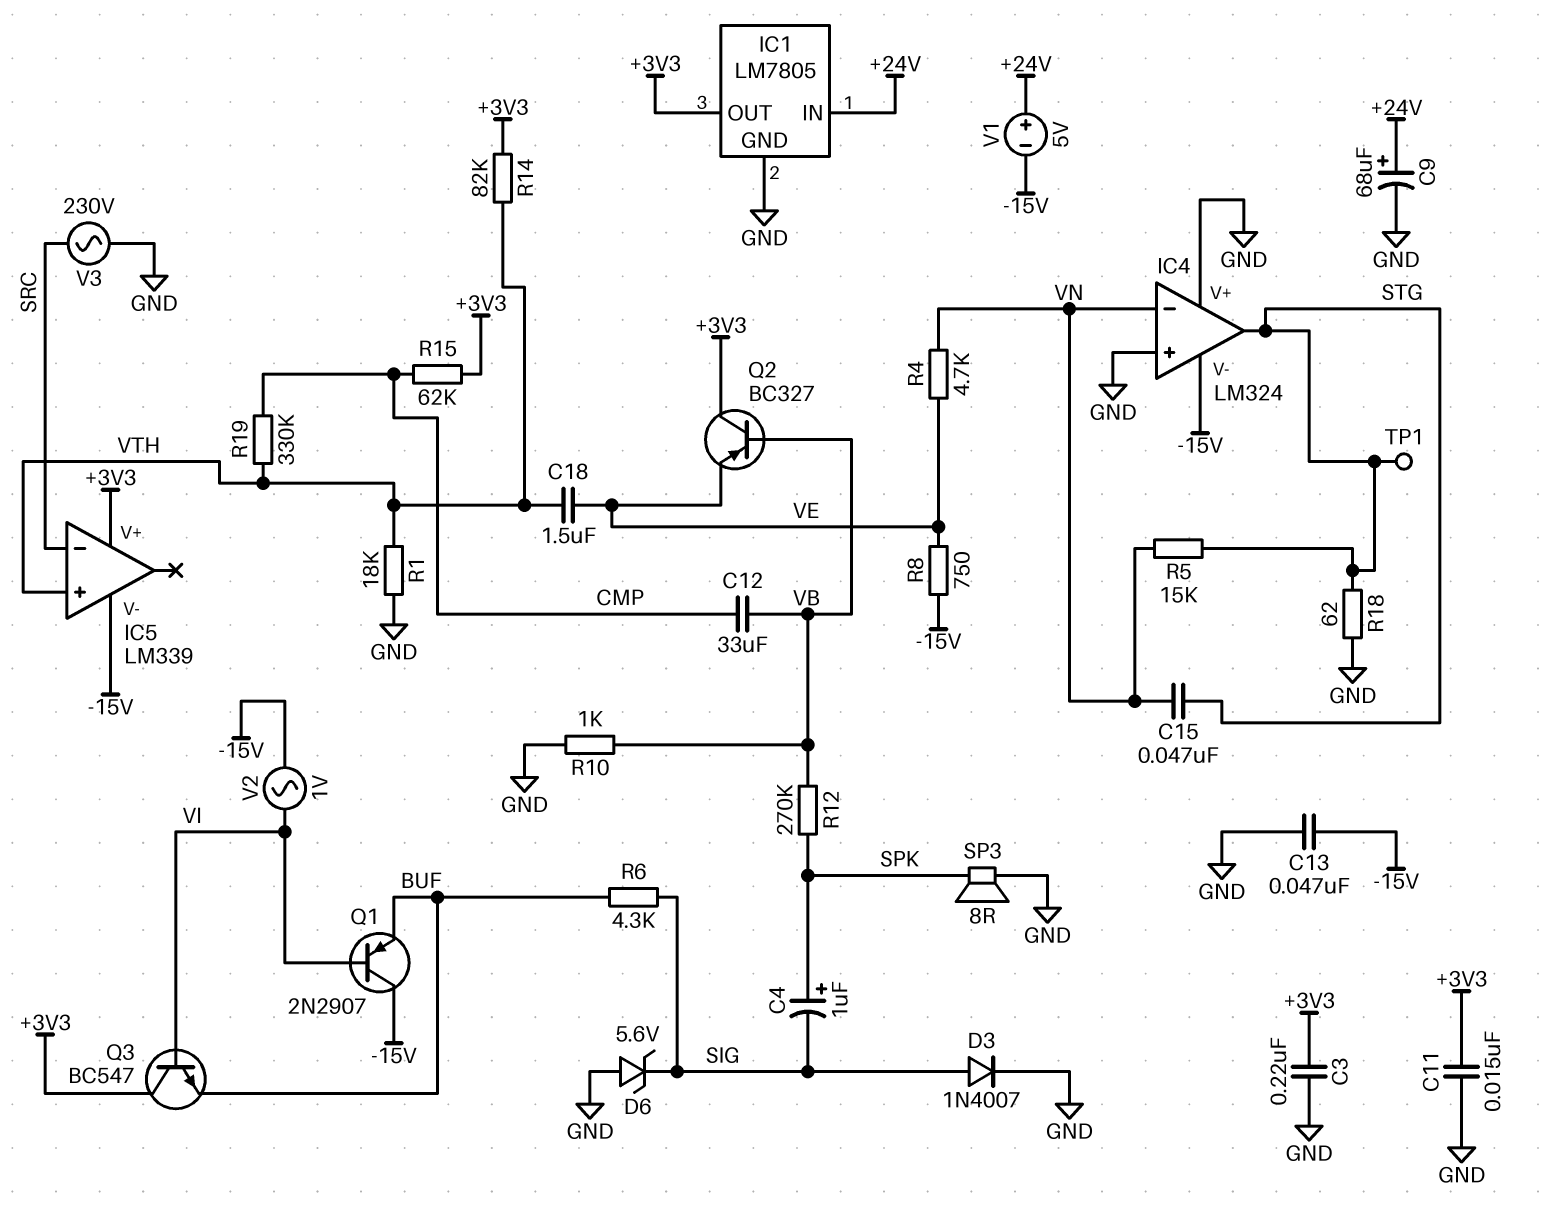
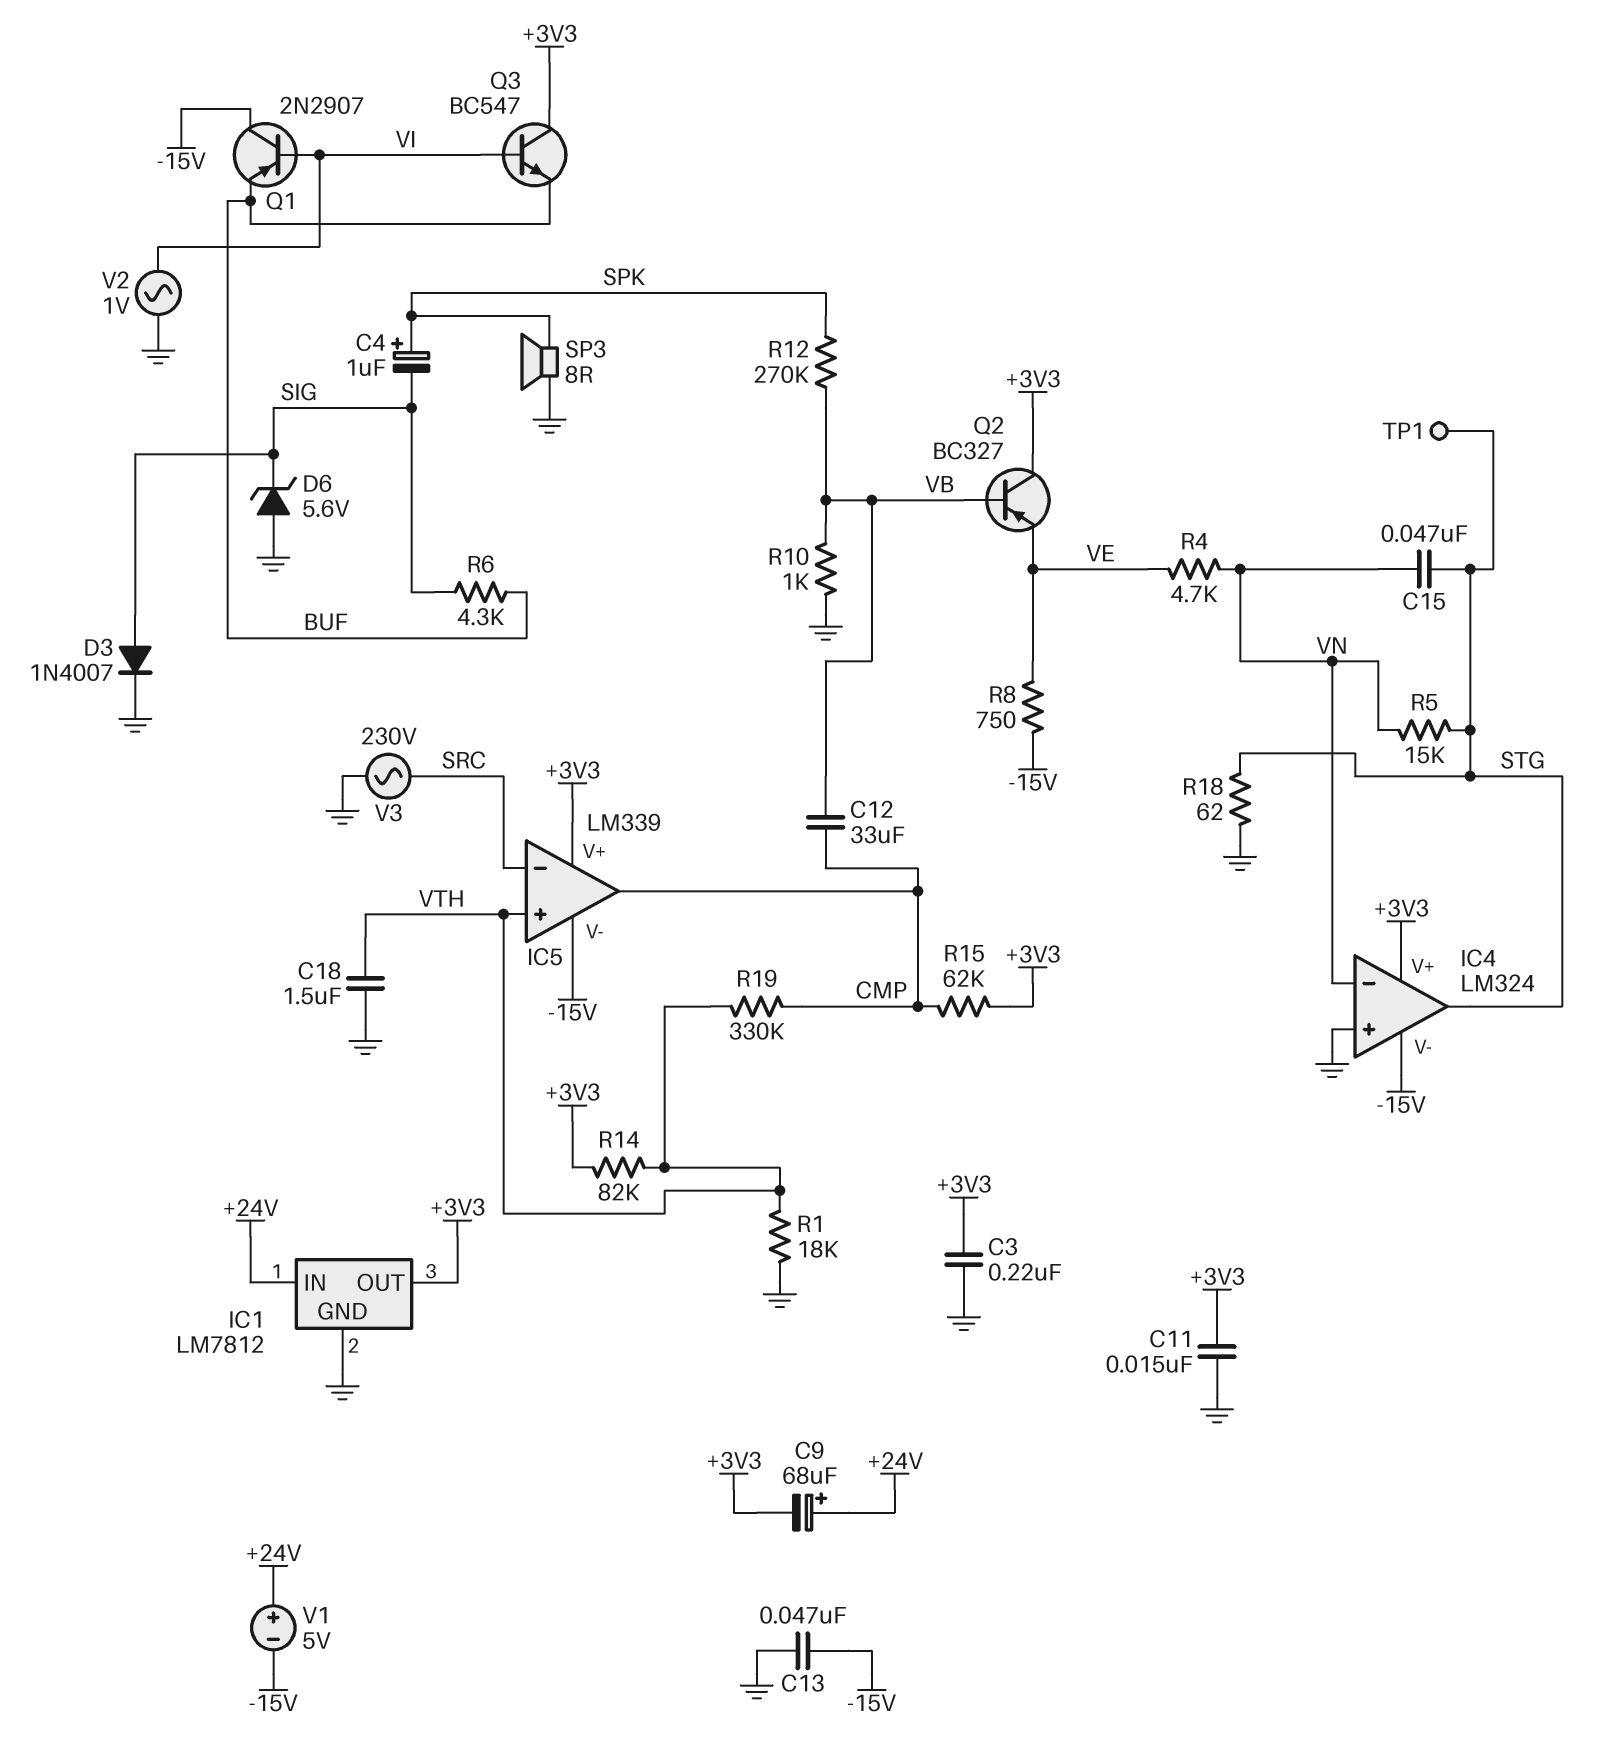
C9: 68uF (plus +24V, minus GND) -> 68uF (plus +24V, minus +3V3)
C18: 1.5uF (VE, VTH) -> 1.5uF (GND, VTH)
IC1: LM7805 -> LM7812
IC4 pin V+: GND -> +3V3
IC5 pin out: none -> CMP
V2: AC 1V (-15V, VI) -> AC 1V (GND, VI)

